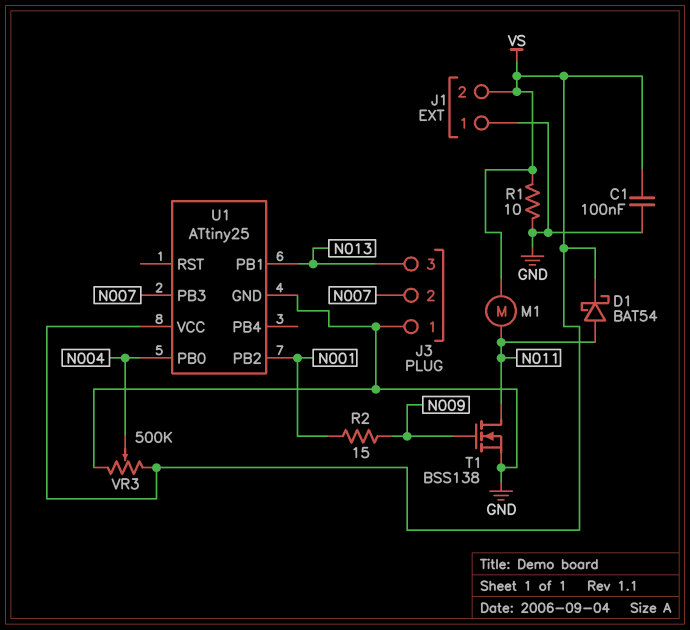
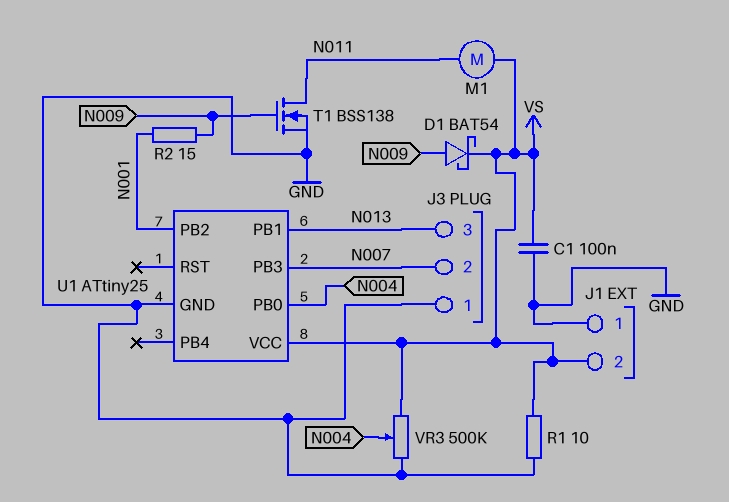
D1: schottky BAT54 (A N011, K VS) -> schottky BAT54 (A N009, K VS)

